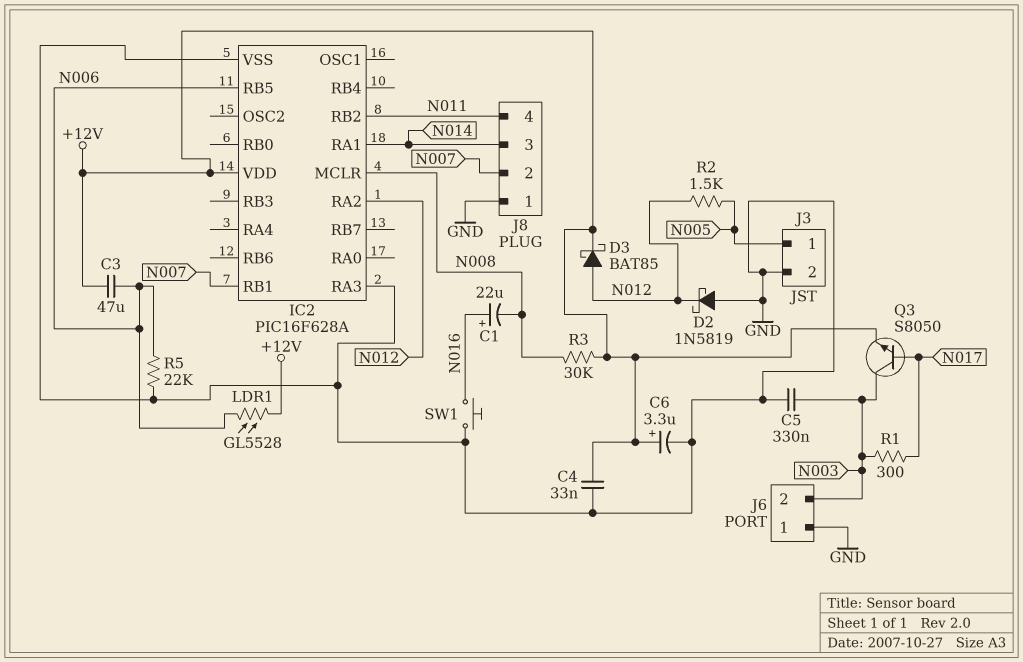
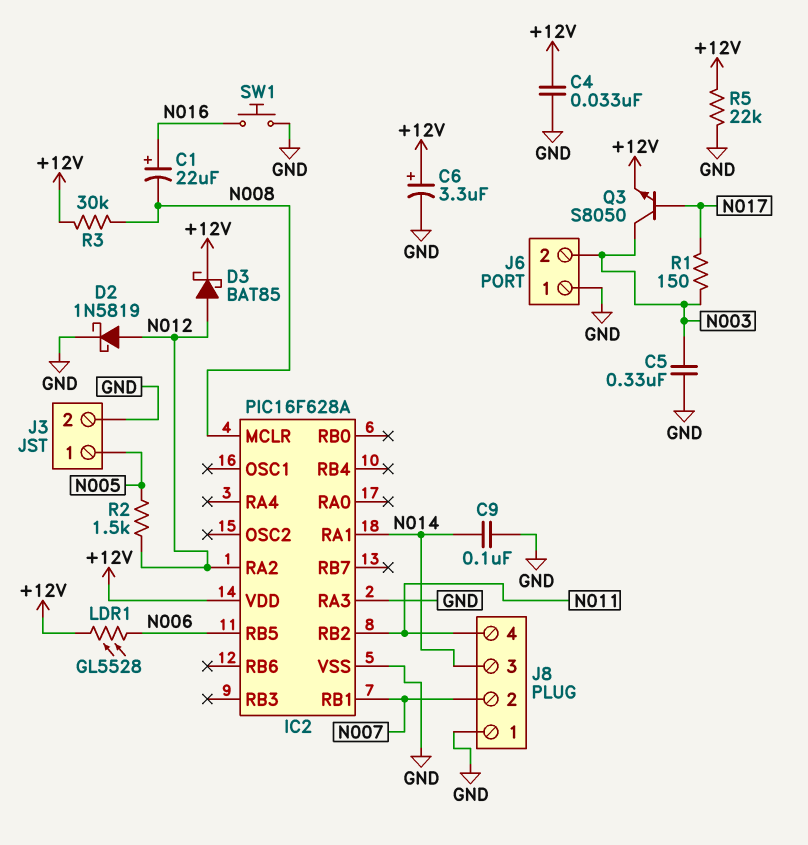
C3: 47uF (+12V, N006) -> none
C9: none -> 100nF (GND, N014)
D2: schottky 1N5819 (A GND, K N012) -> schottky 1N5819 (A N012, K GND)
R1: 300 (N003, N017) -> 150 (N003, N017)
R5: 22k (GND, N006) -> 22k (+12V, GND)

